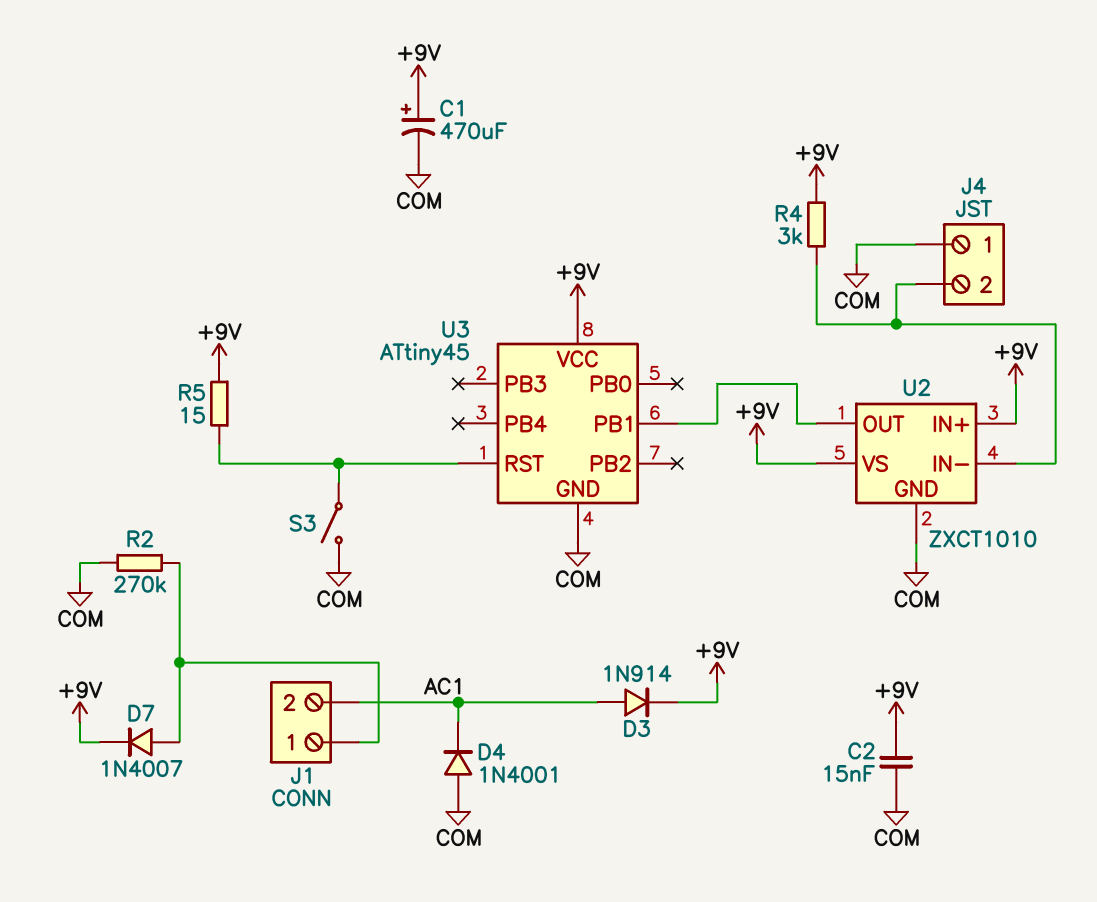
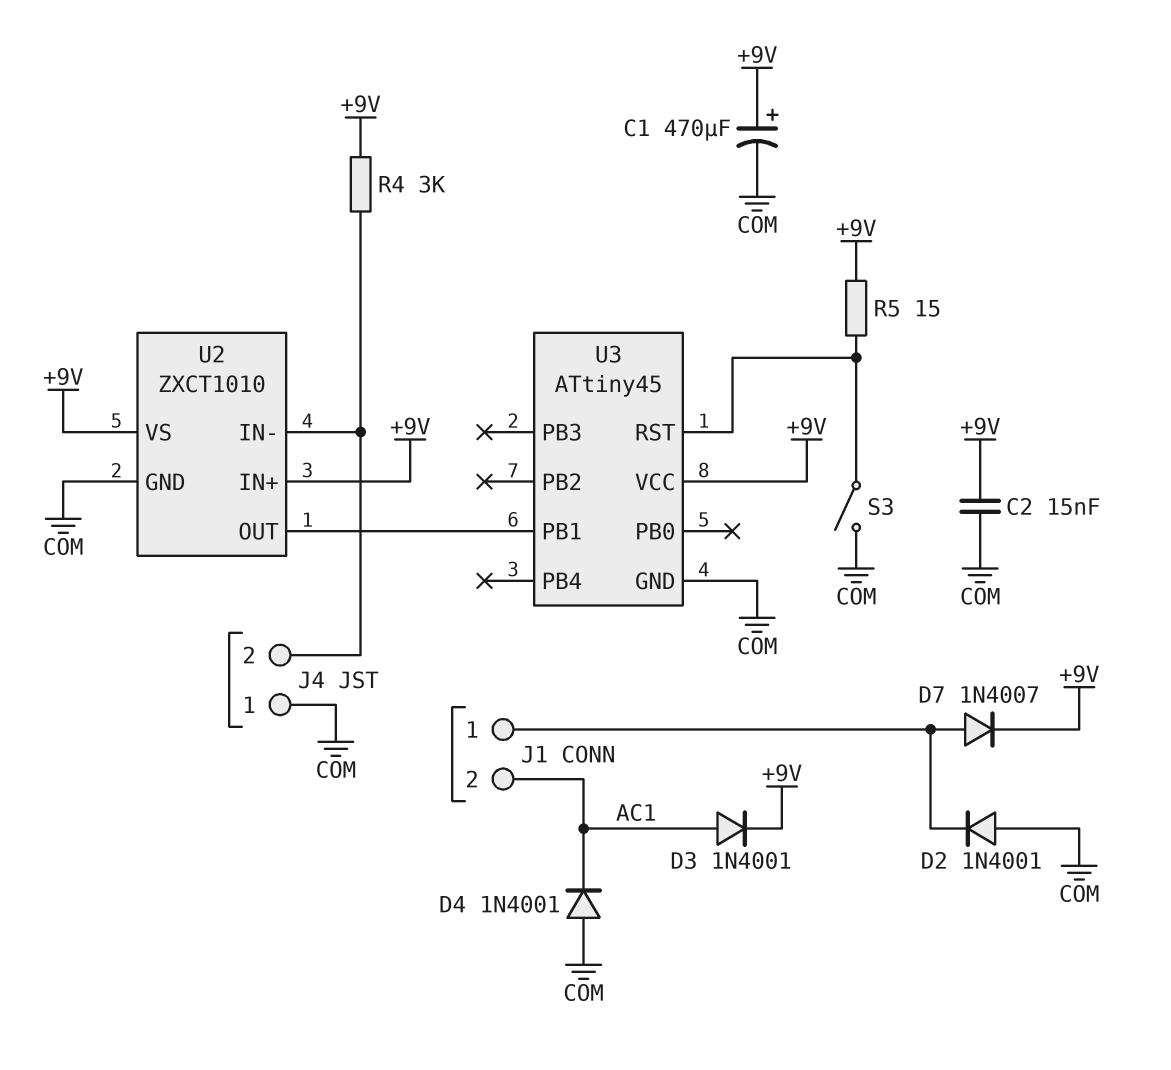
D2: none -> diode 1N4001 (A COM, K J1/1)
D3: diode 1N914 (A AC1, K +9V) -> diode 1N4001 (A AC1, K +9V)
R2: 270k (COM, J1/1) -> none

